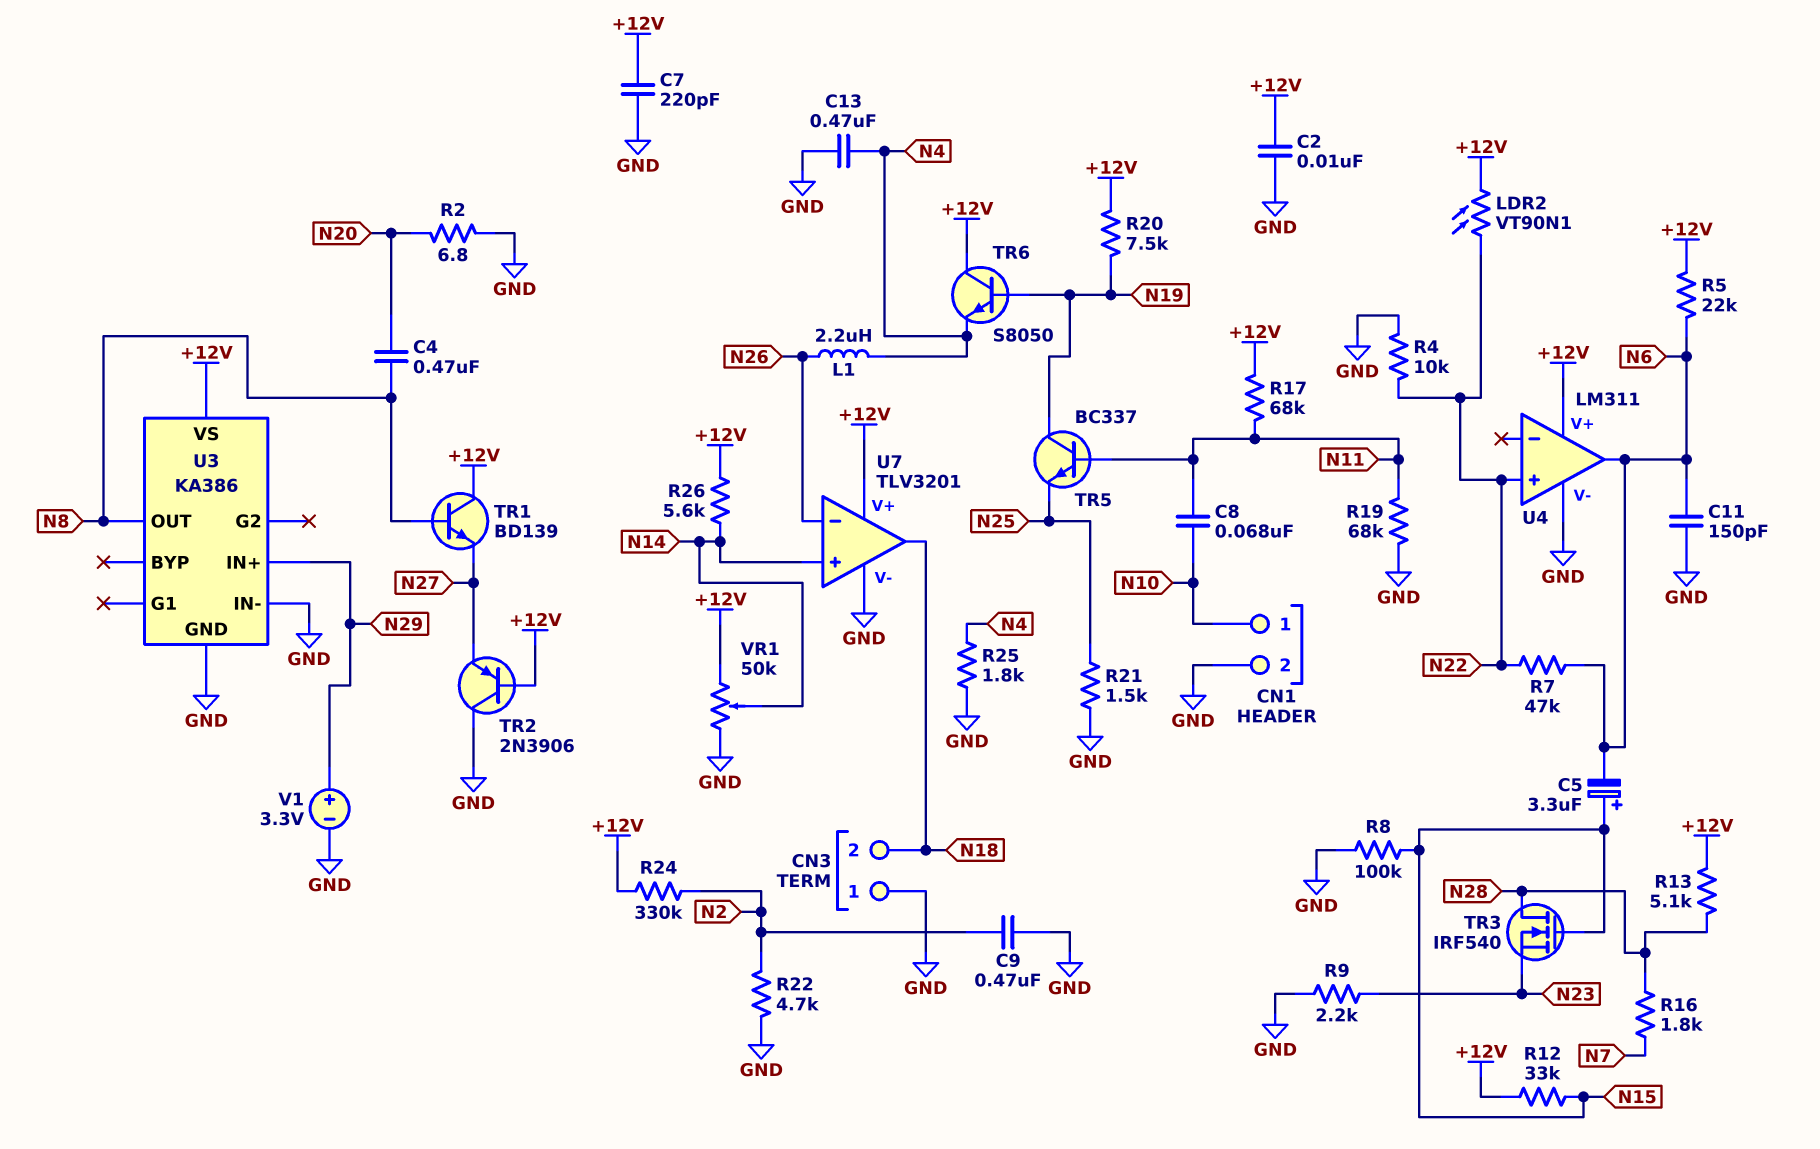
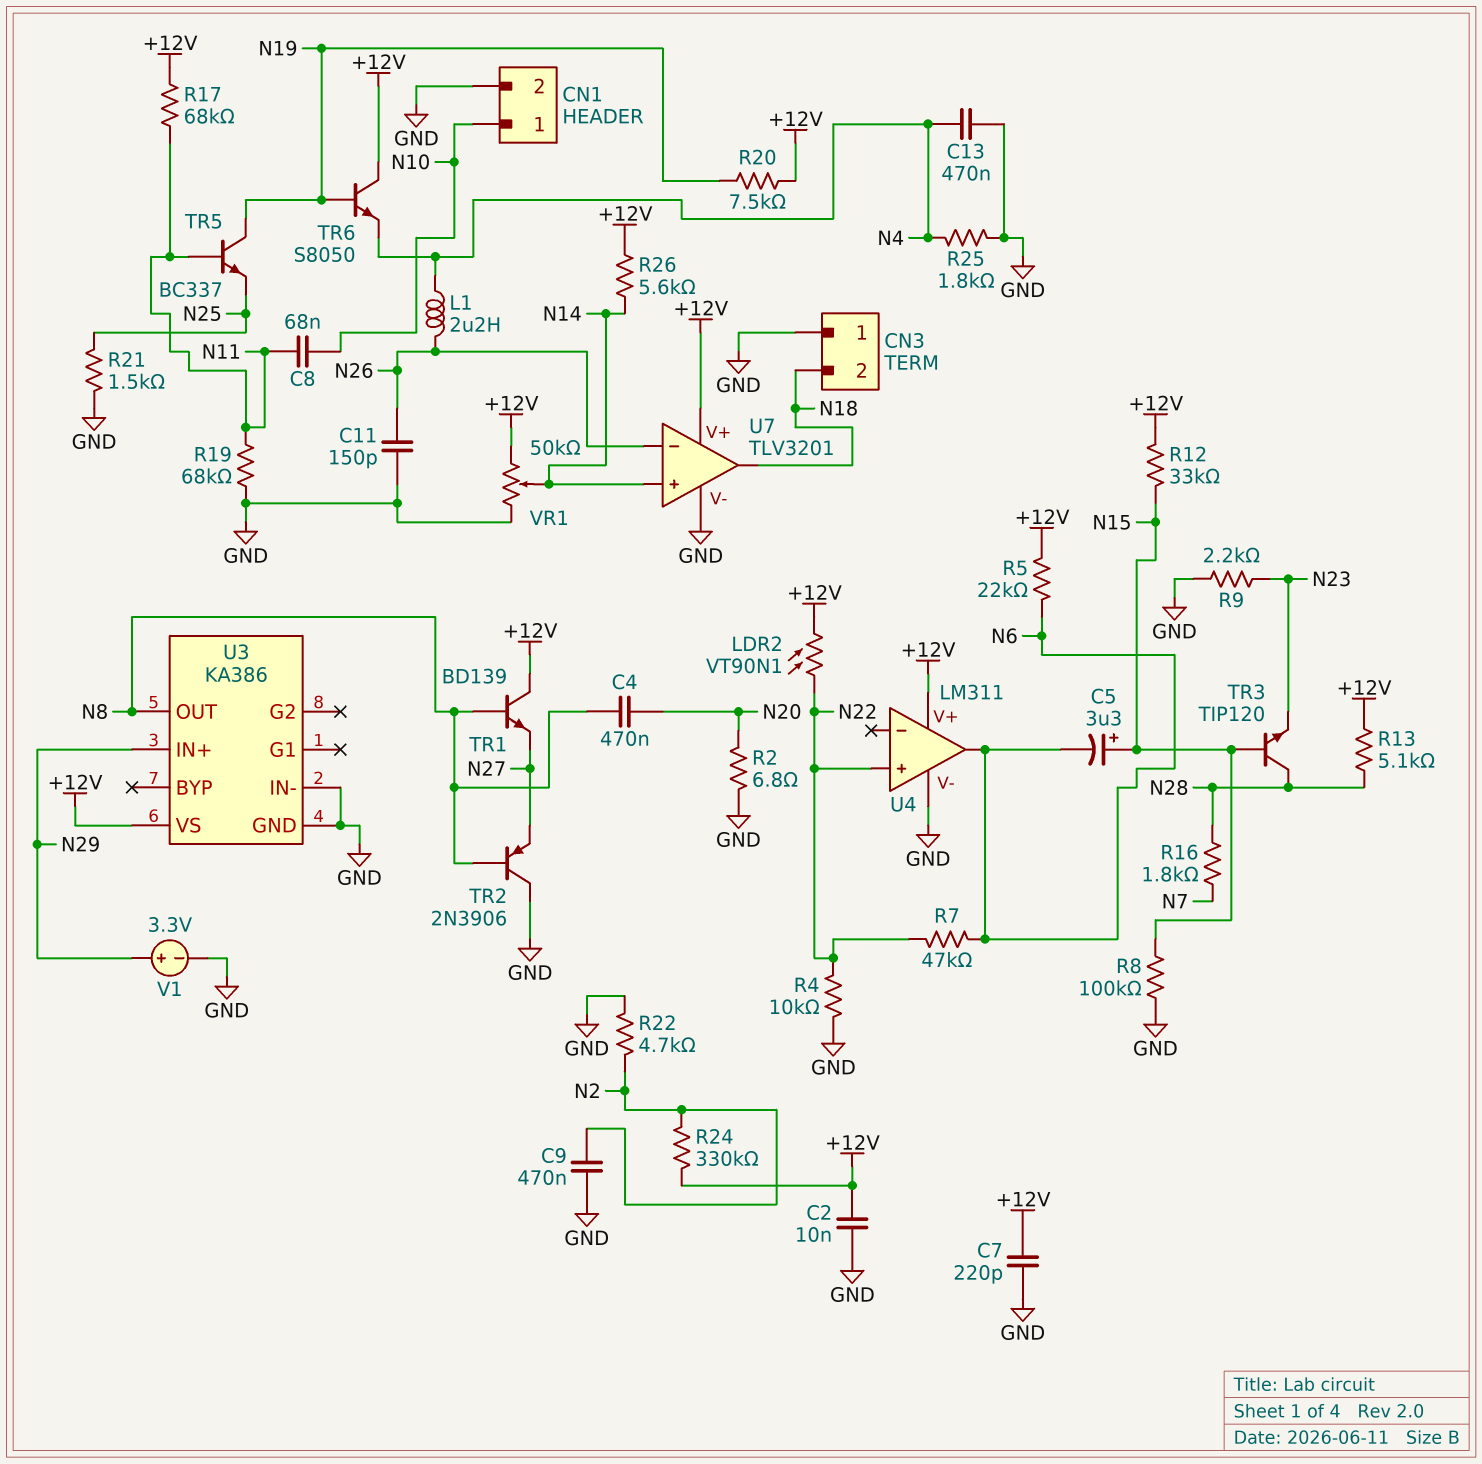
C11: 150pF (GND, N6) -> 150pF (GND, N26)
TR2: PNP 2N3906 (B +12V, C GND, E N27) -> PNP 2N3906 (B N8, C GND, E N27)
TR3: NMOS IRF540 (G N15, D N28, S N23) -> NPN TIP120 (B N15, C N28, E N23)

